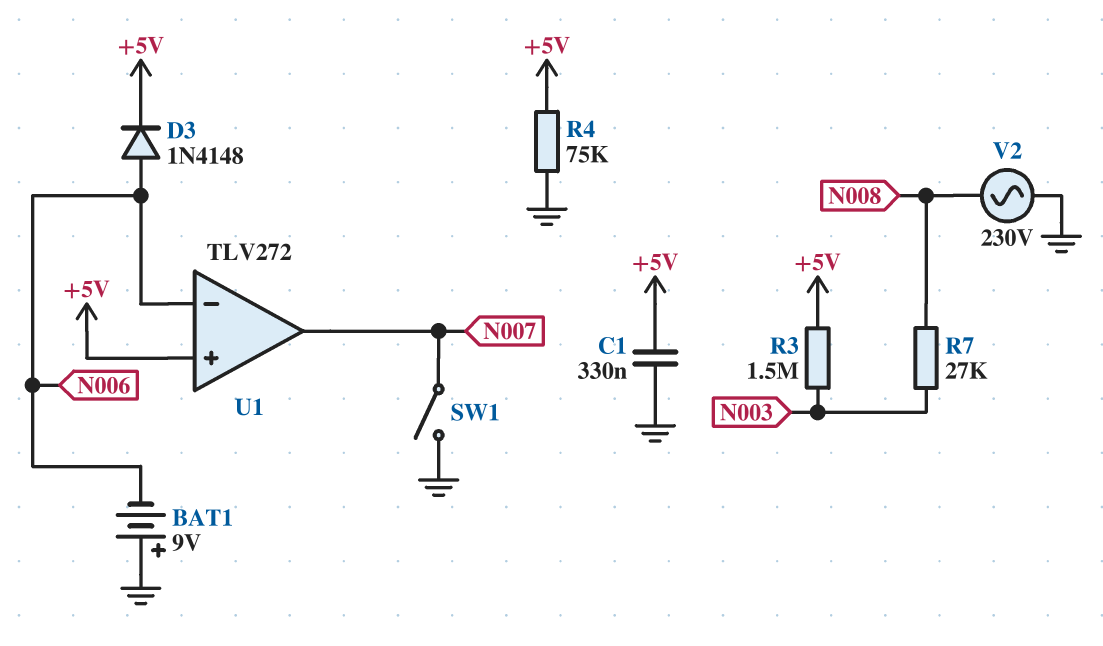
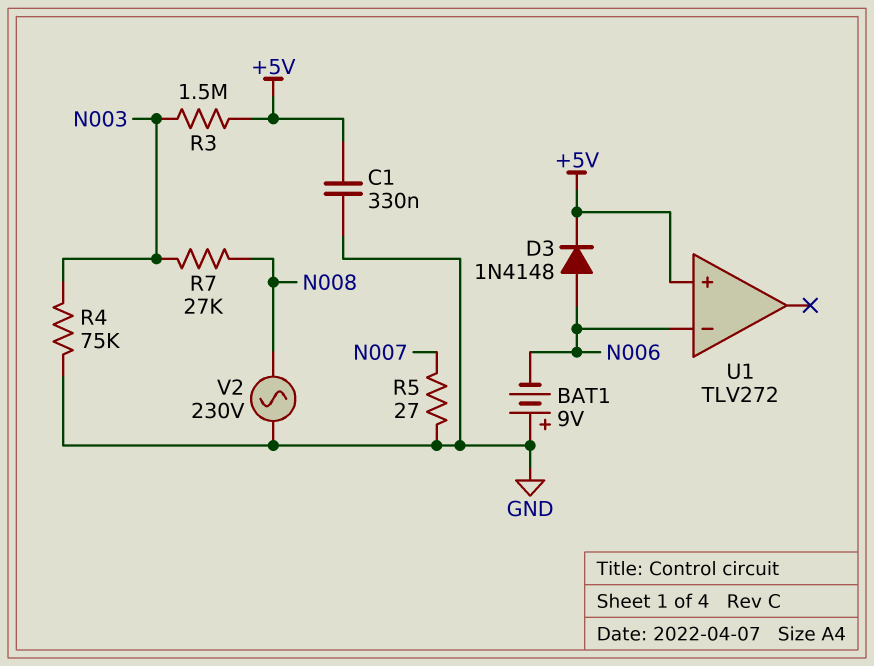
R4: 75k (+5V, GND) -> 75k (GND, N003)
R5: none -> 27 (GND, N007)
SW1: switch (GND, N007) -> none
U1 pin out: N007 -> none

